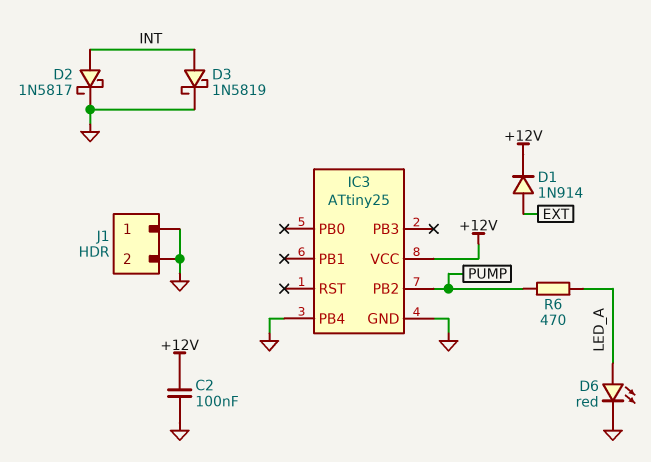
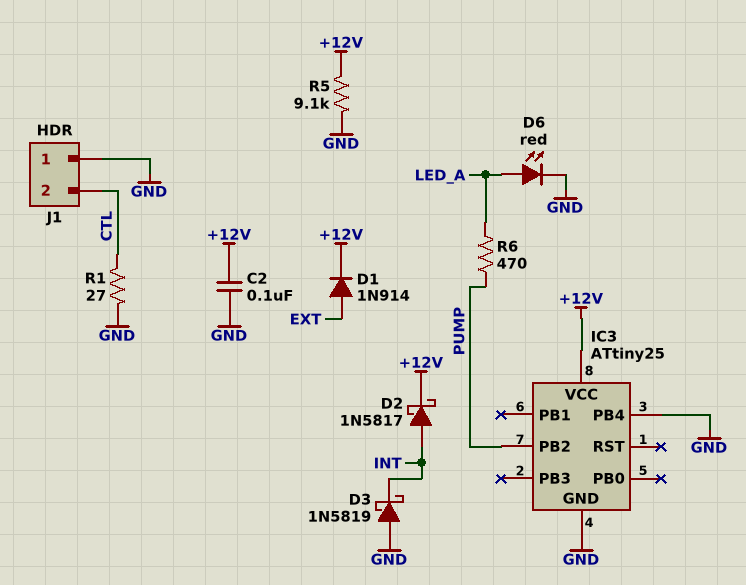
D2: schottky 1N5817 (A INT, K GND) -> schottky 1N5817 (A INT, K +12V)
D3: schottky 1N5819 (A INT, K GND) -> schottky 1N5819 (A GND, K INT)
J1 pin 2: GND -> CTL
R1: none -> 27 (CTL, GND)
R5: none -> 9.1k (+12V, GND)

